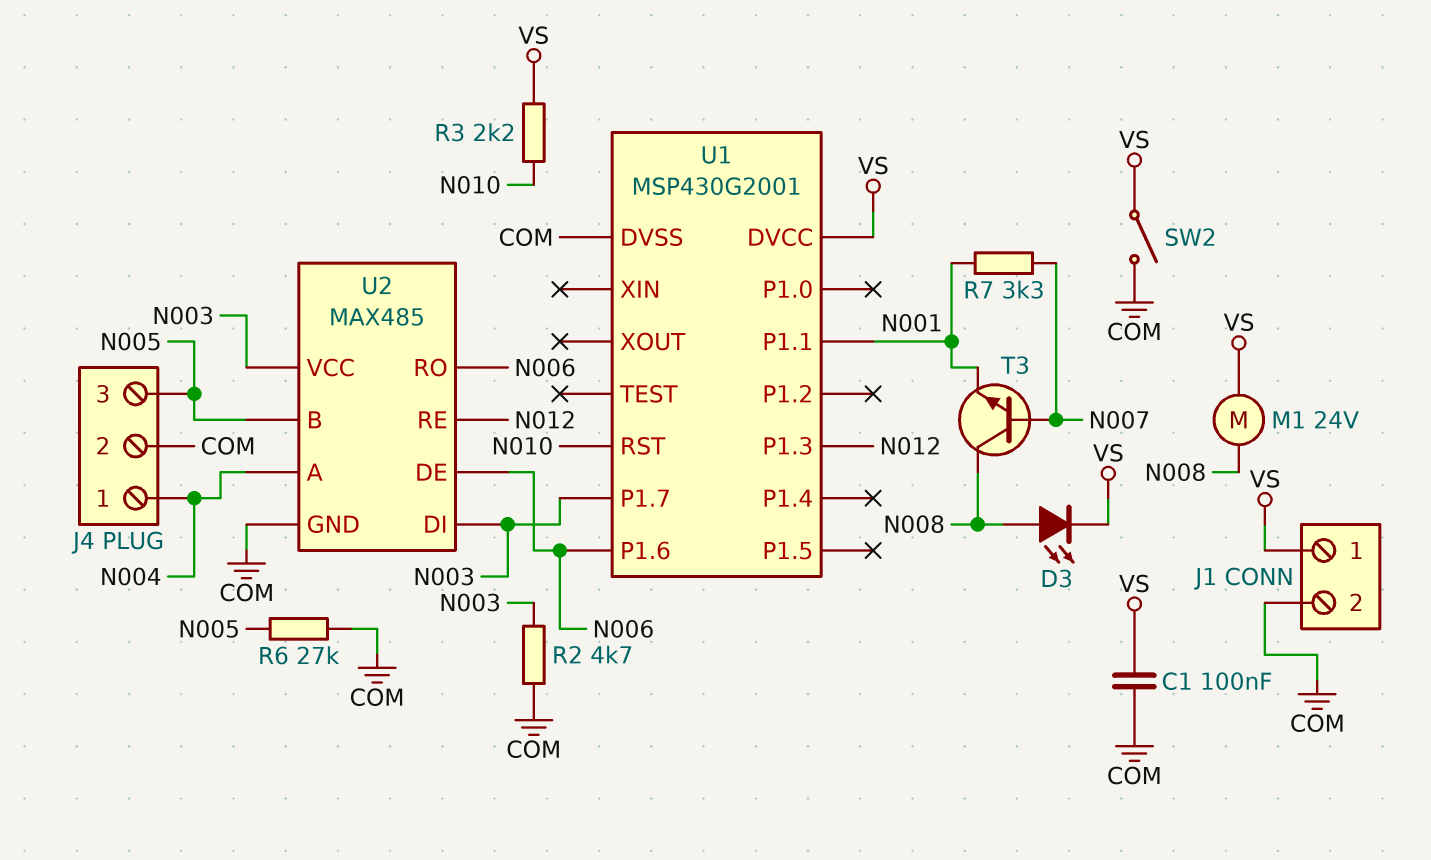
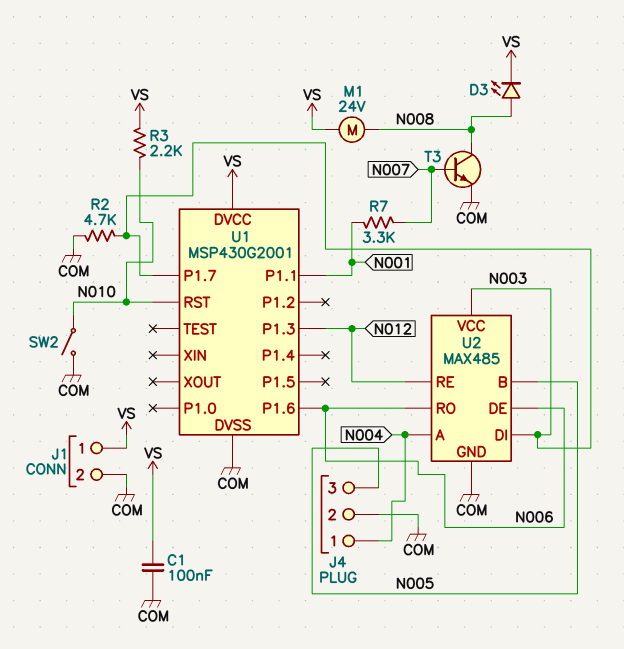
R6: 27k (COM, N005) -> none
SW2: switch (COM, VS) -> switch (COM, N010)
T3: NPN (B N007, C N008, E N001) -> NPN (B N007, C N008, E COM)

